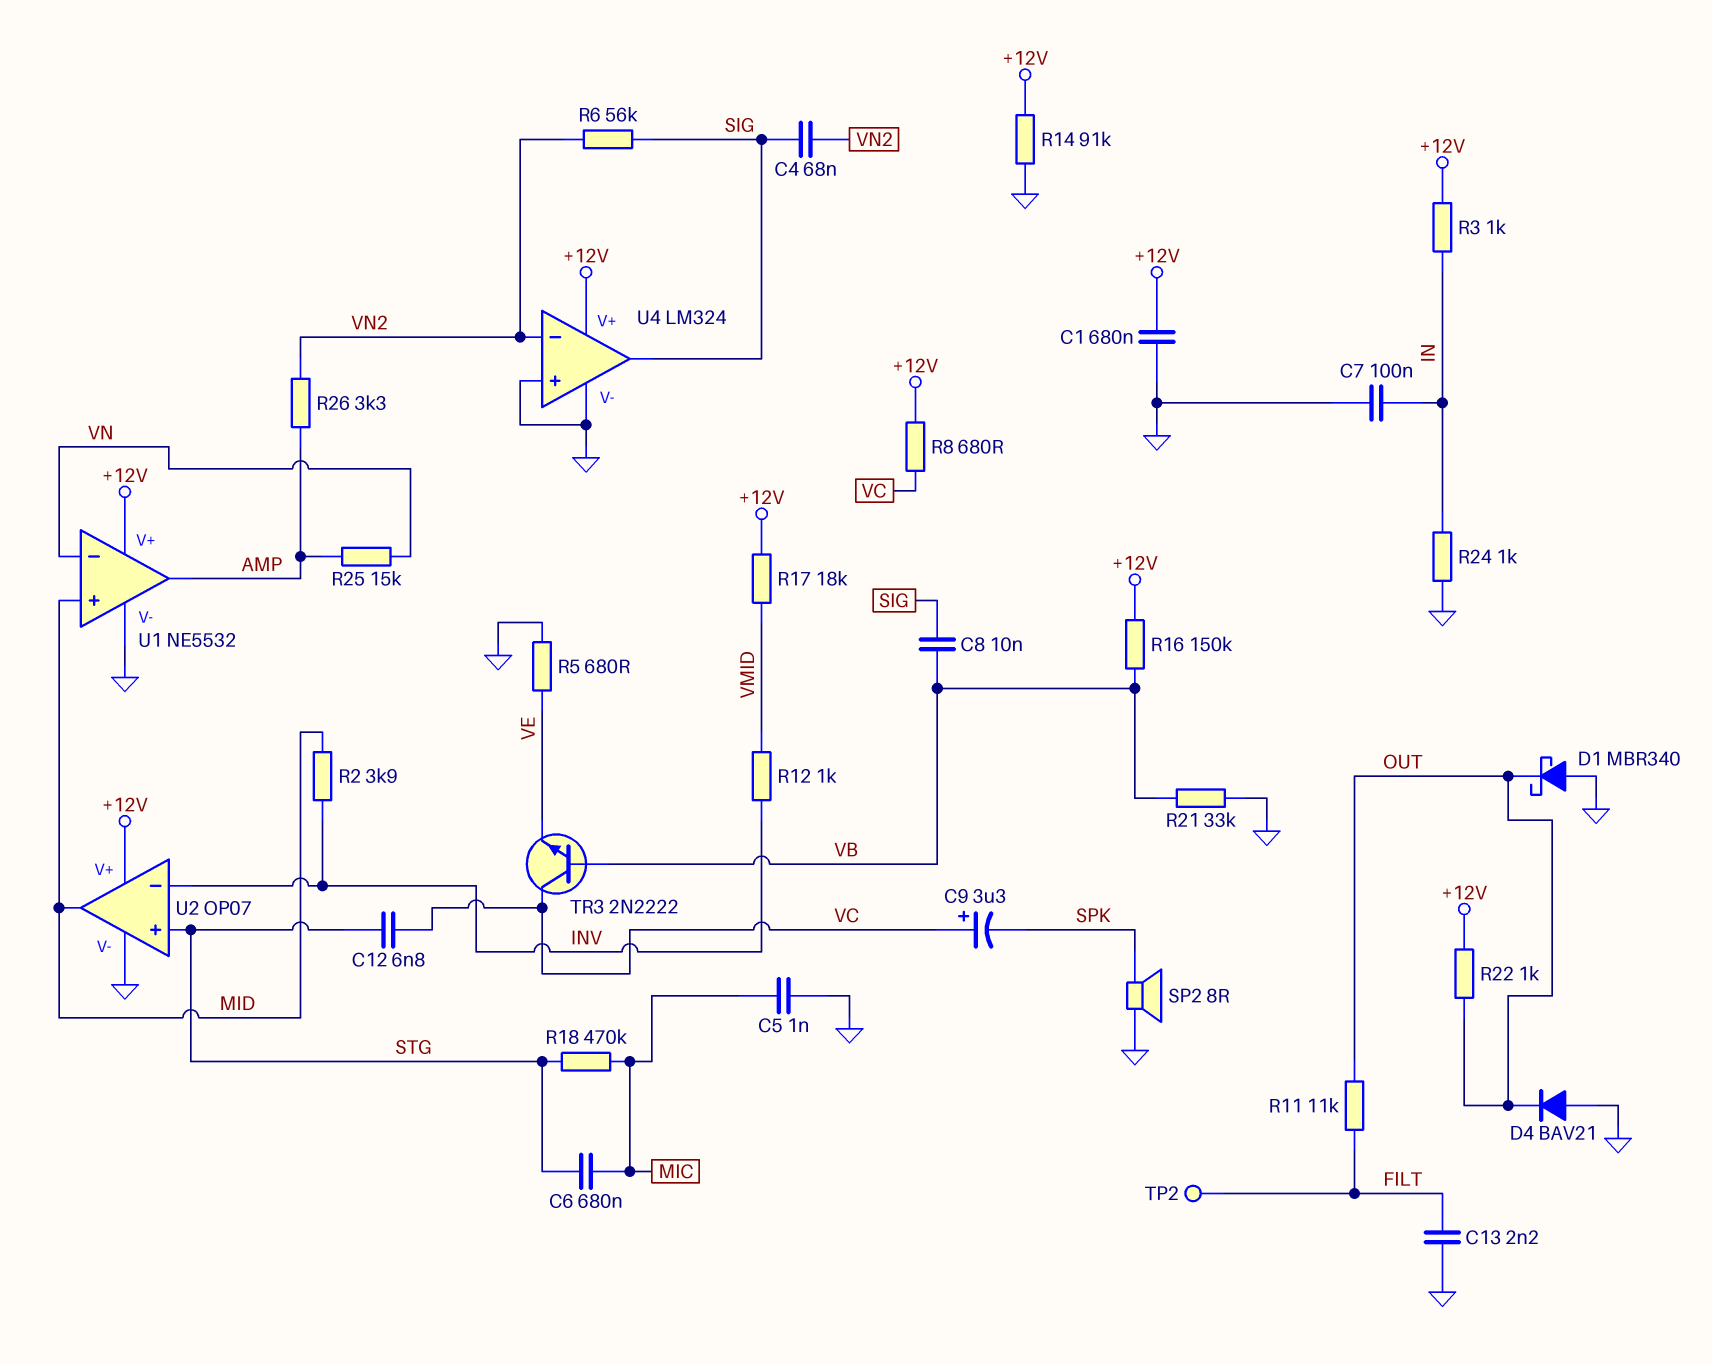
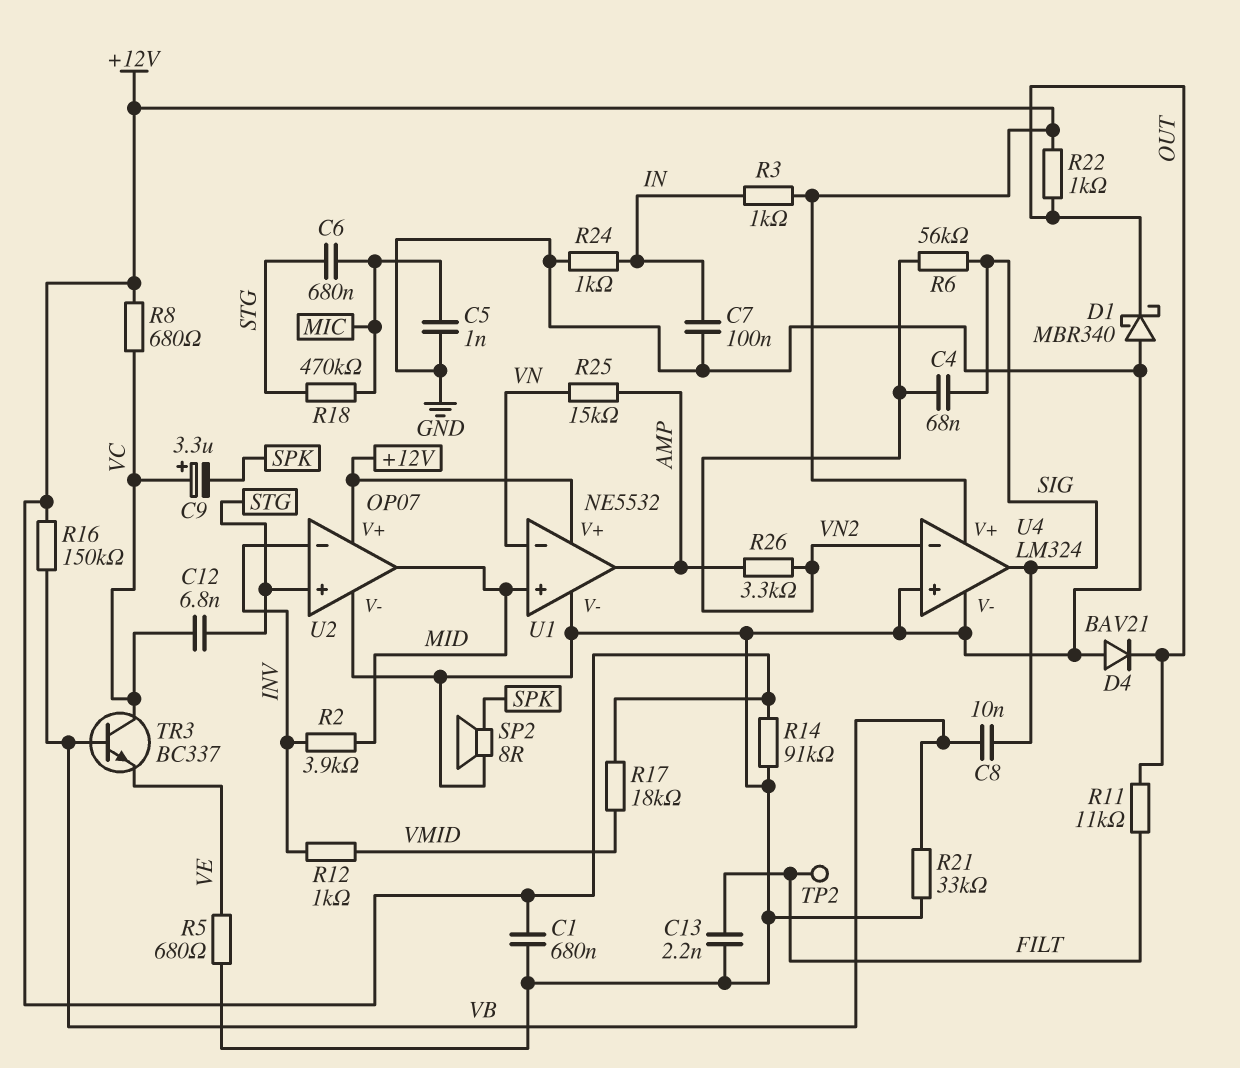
TR3: NPN 2N2222 (B VB, C VC, E VE) -> NPN BC337 (B VB, C VC, E VE)

